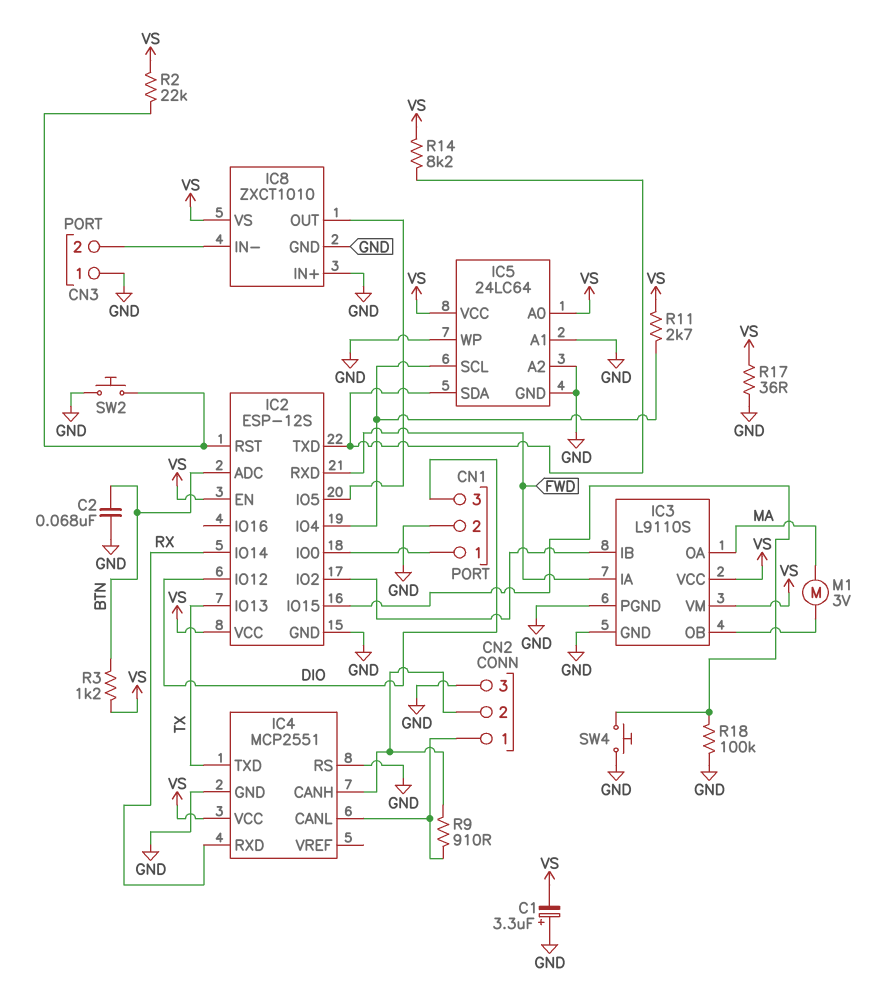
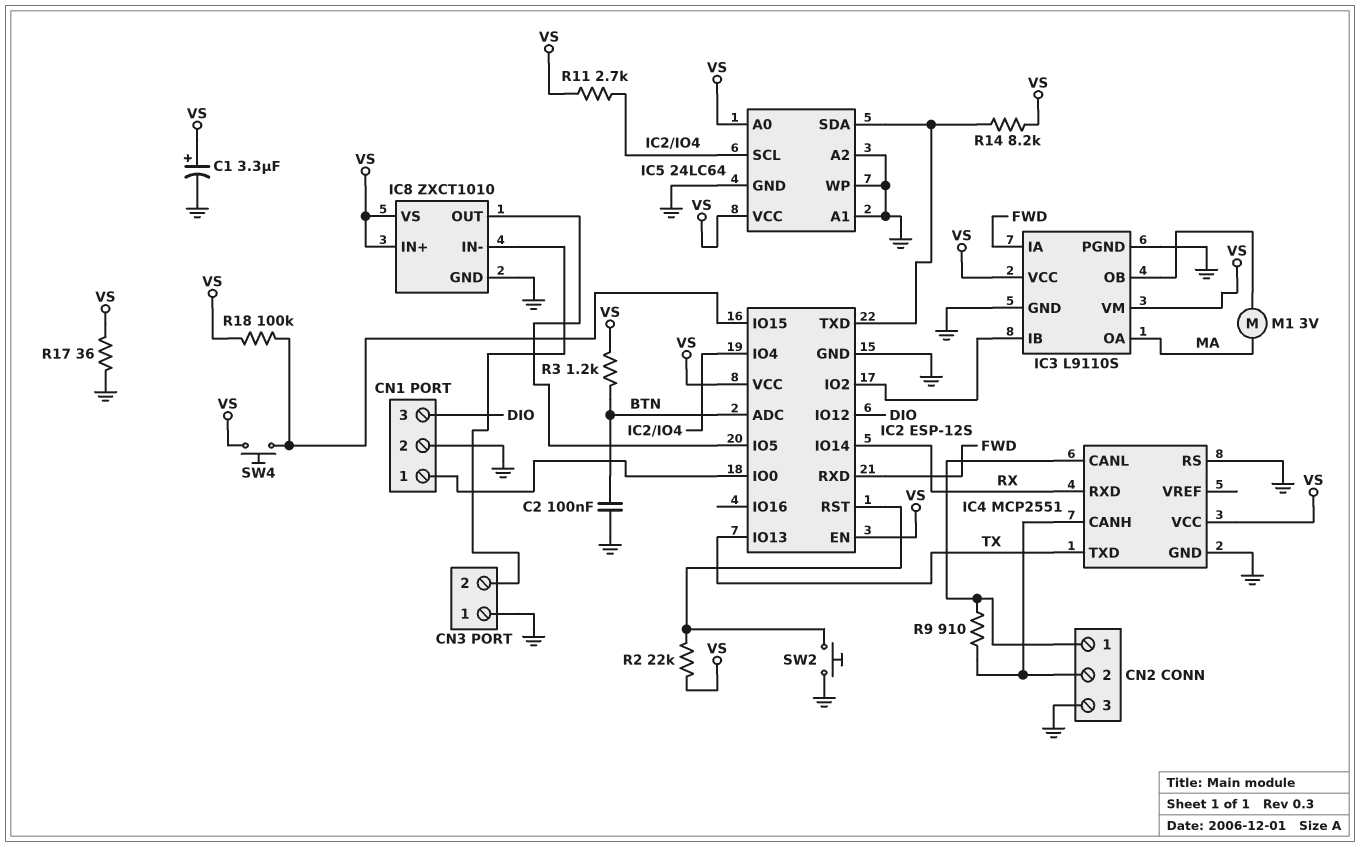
C1: 3.3uF (plus GND, minus VS) -> 3.3uF (plus VS, minus GND)
C2: 68nF (BTN, GND) -> 100nF (BTN, GND)
IC8 pin IN+: GND -> VS
R18: 100k (GND, IC2/IO15) -> 100k (IC2/IO15, VS)
SW4: button (GND, IC2/IO15) -> button (IC2/IO15, VS)

